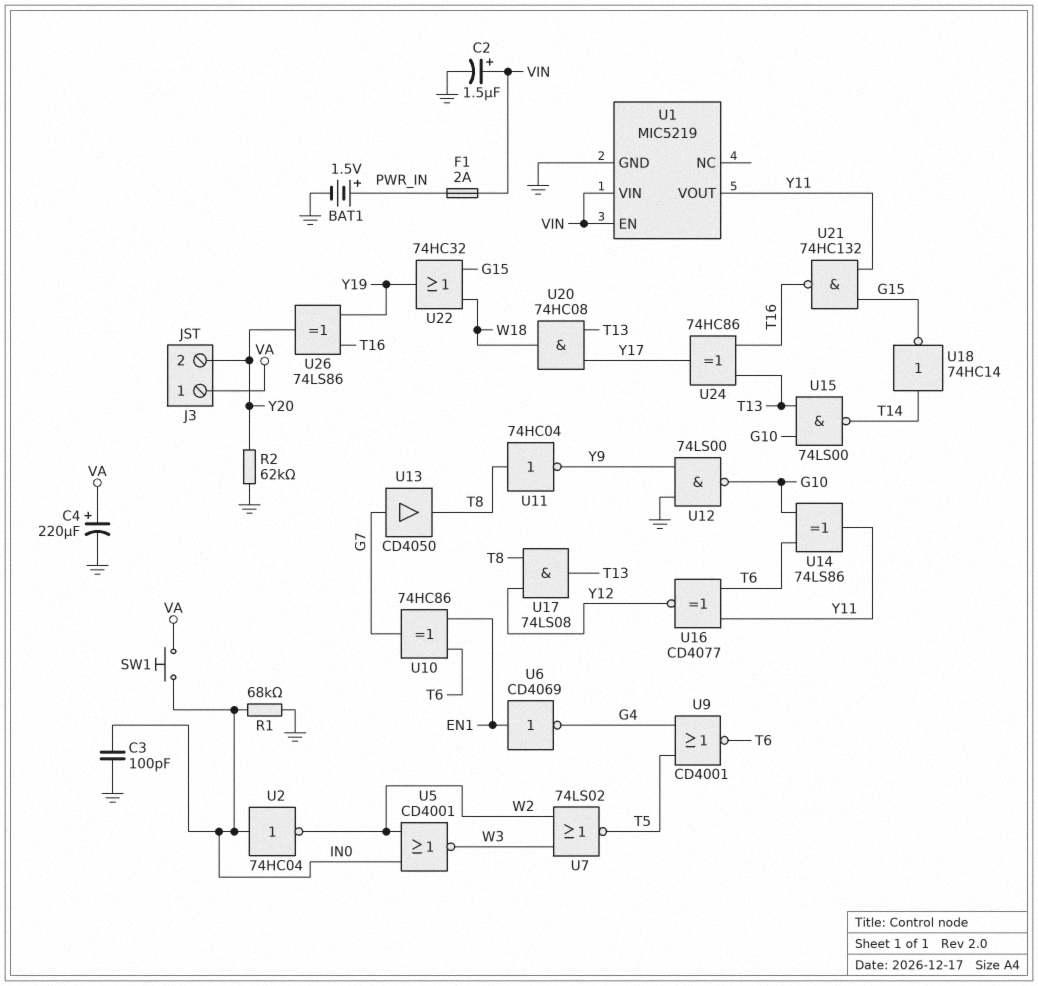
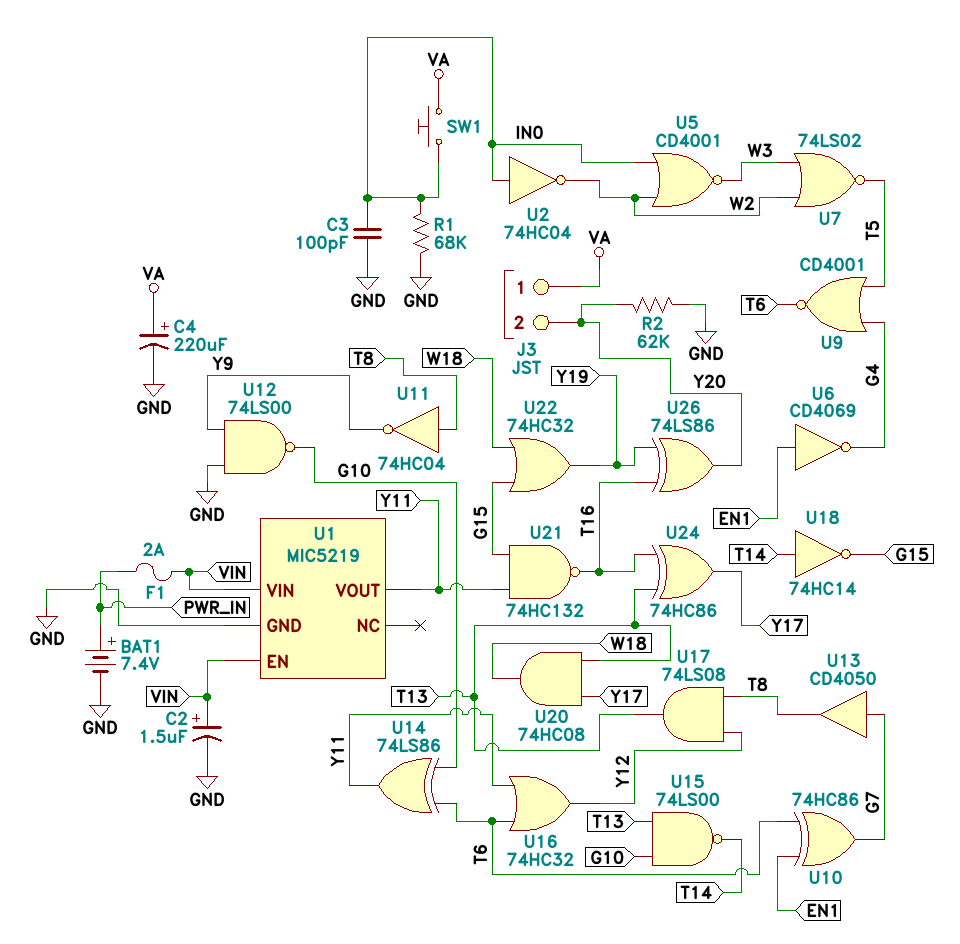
BAT1: 1.5V (plus PWR_IN, minus GND) -> 7.4V (plus PWR_IN, minus GND)
U16: XNOR CD4077 (in T6, in Y11, out Y12) -> OR 74HC32 (in T6, in Y11, out Y12)

